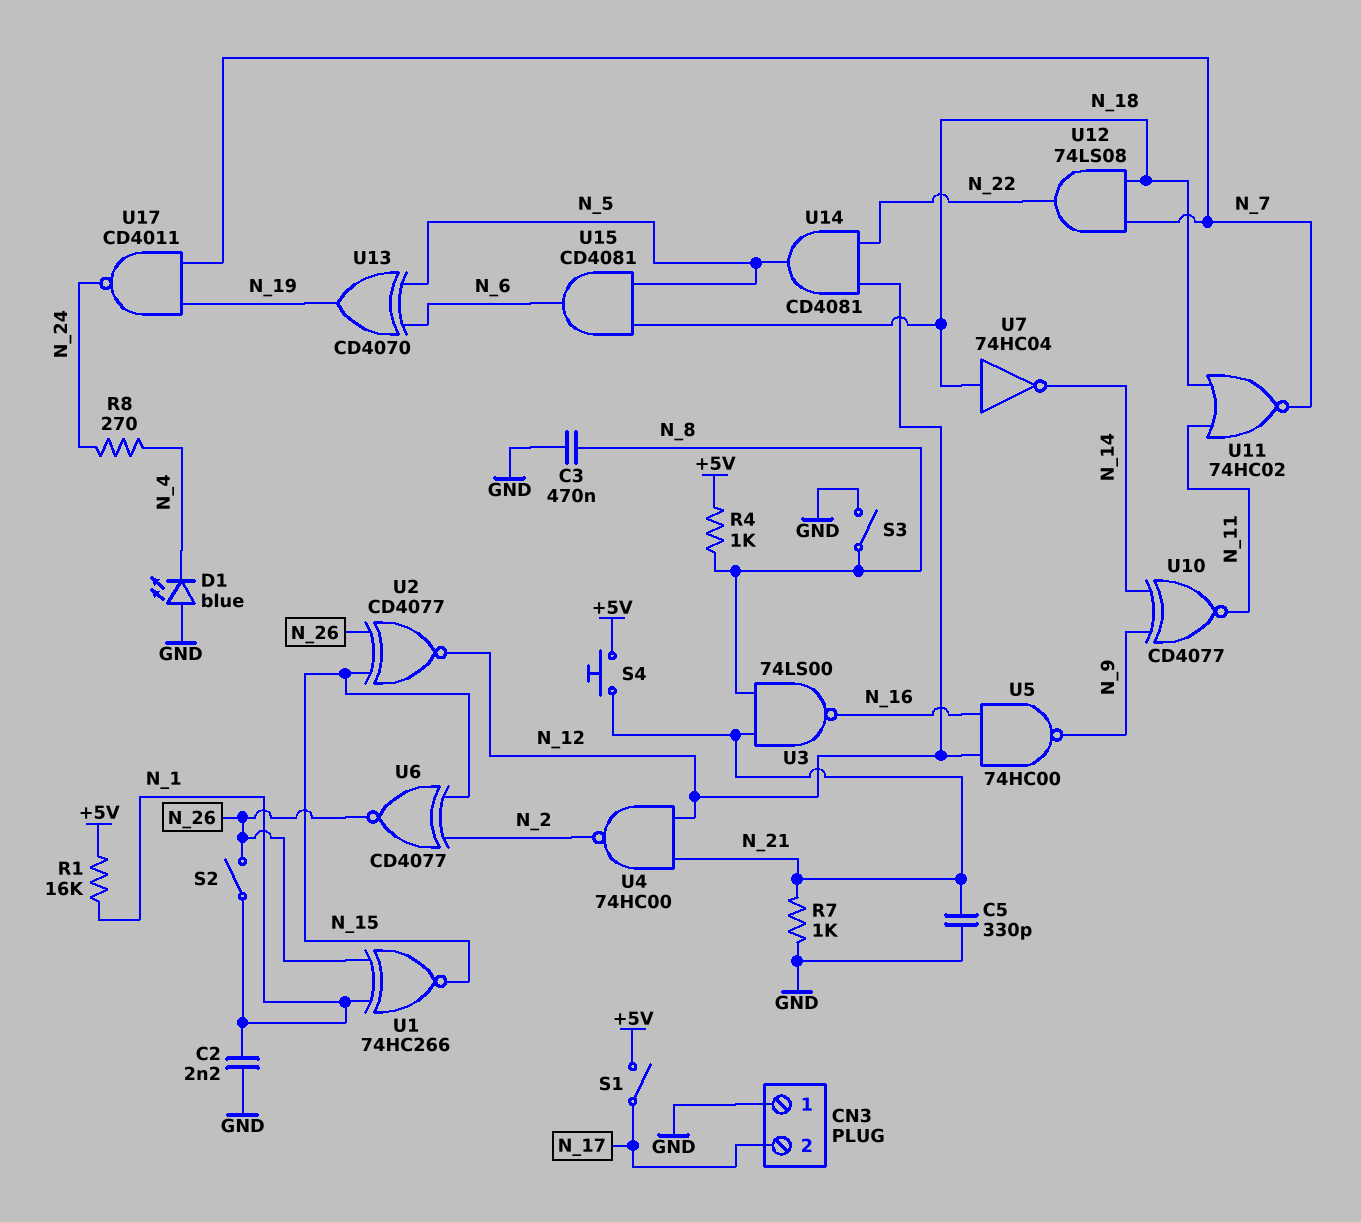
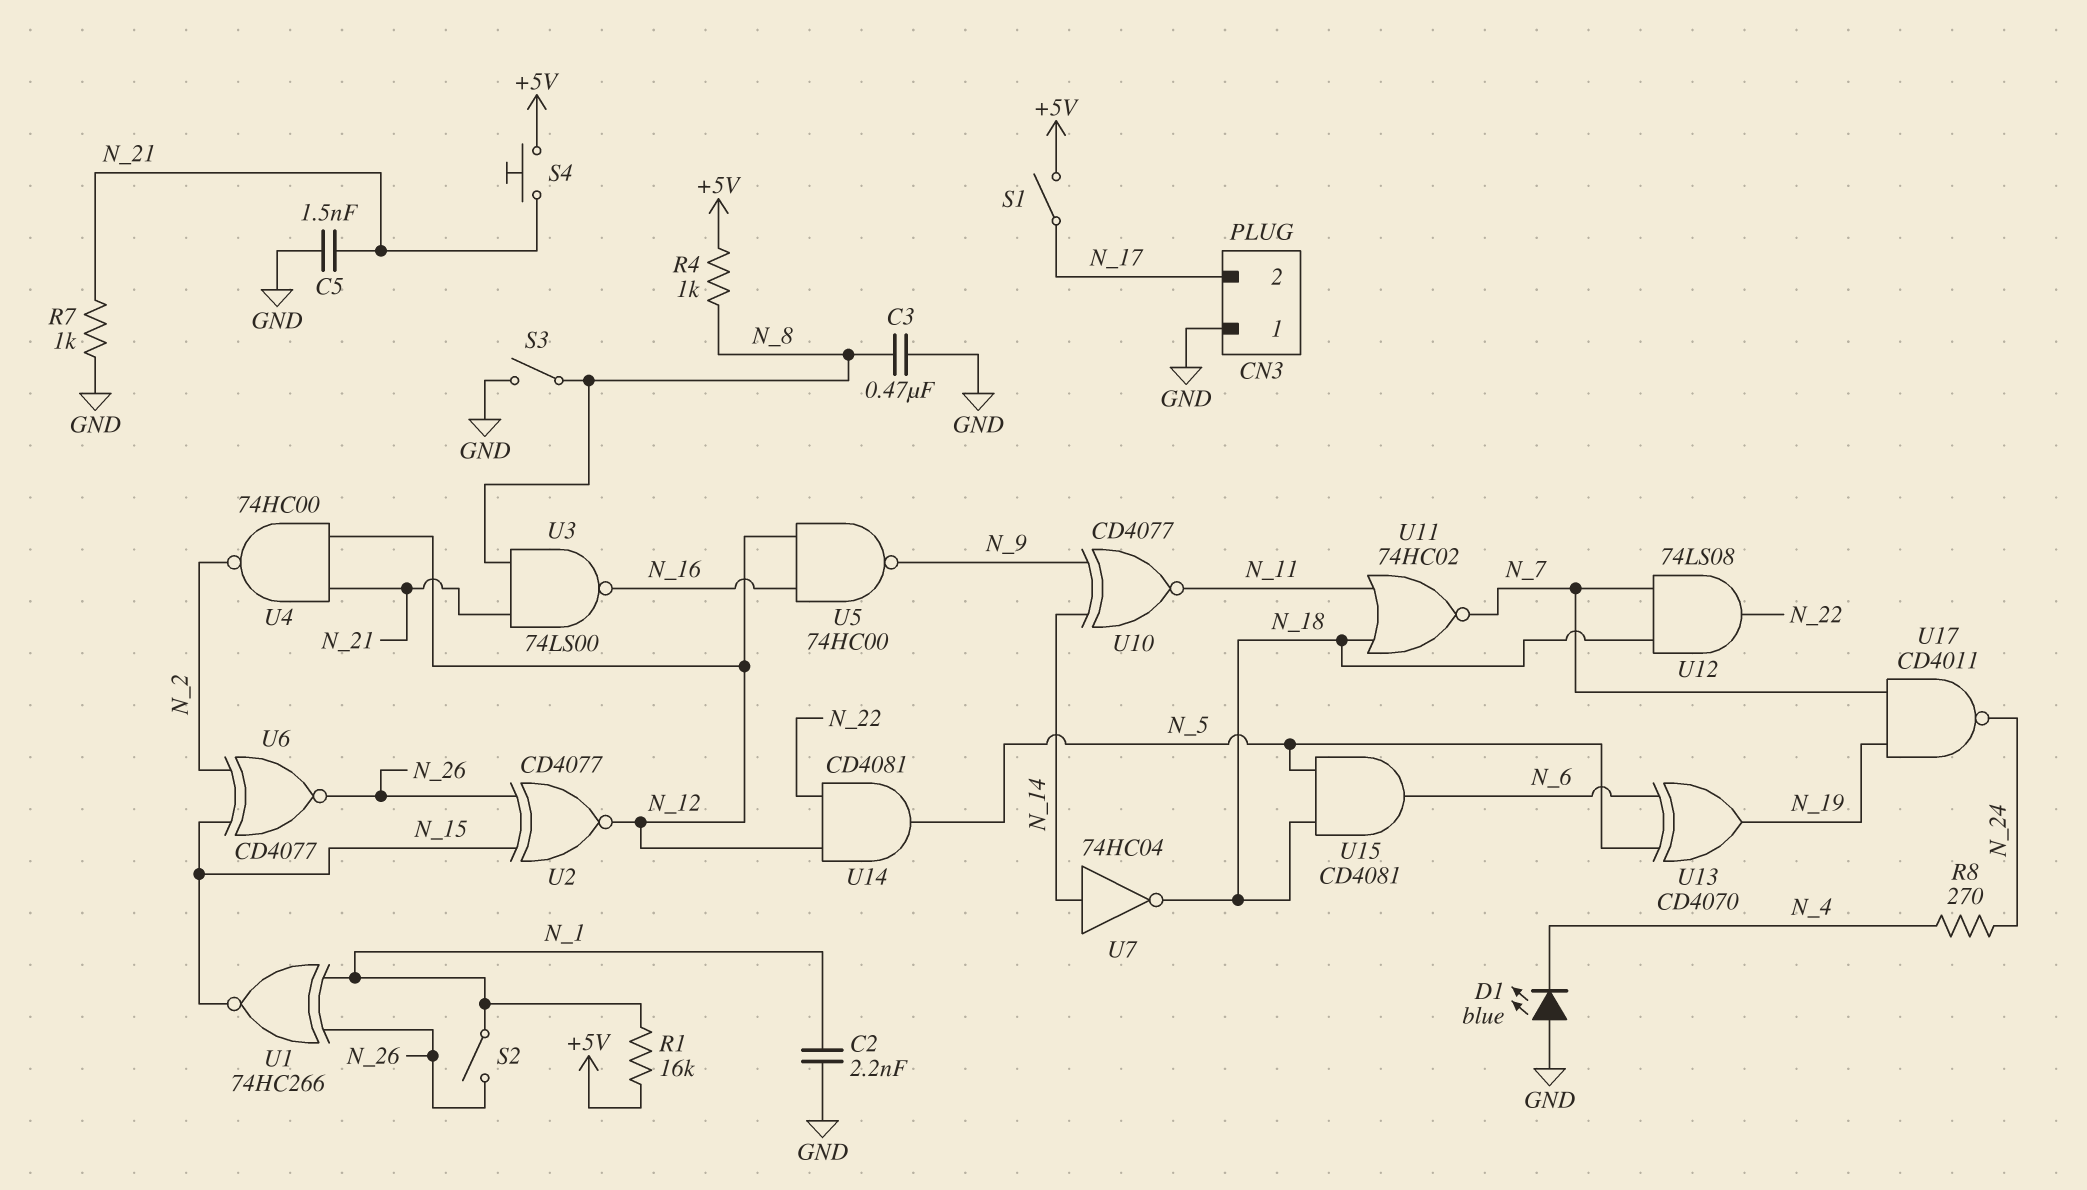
C5: 330pF (GND, N_21) -> 1.5nF (GND, N_21)
U7: NOT 74HC04 (in N_18, out N_14) -> NOT 74HC04 (in N_14, out N_18)

